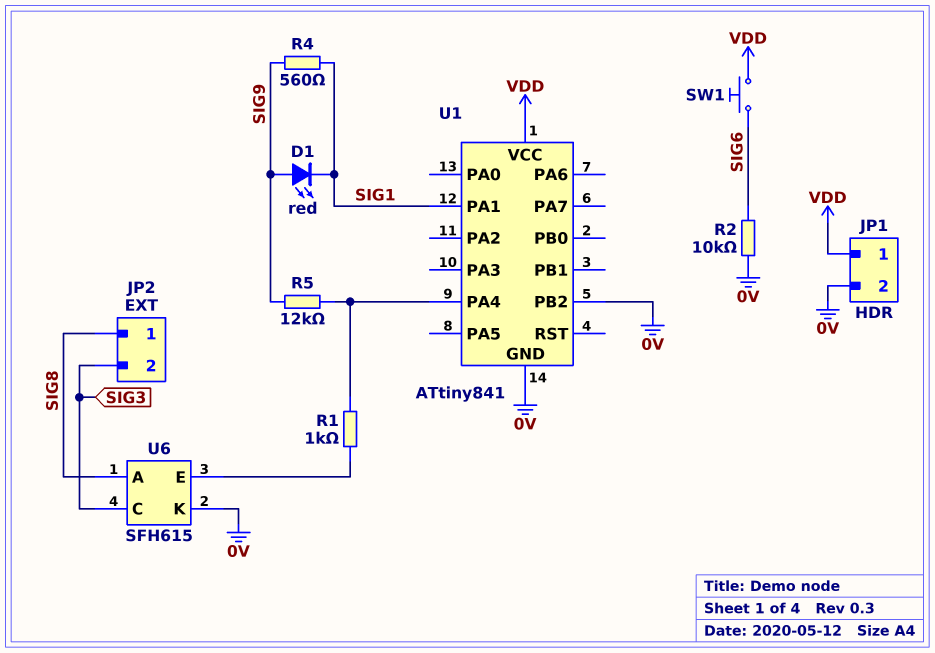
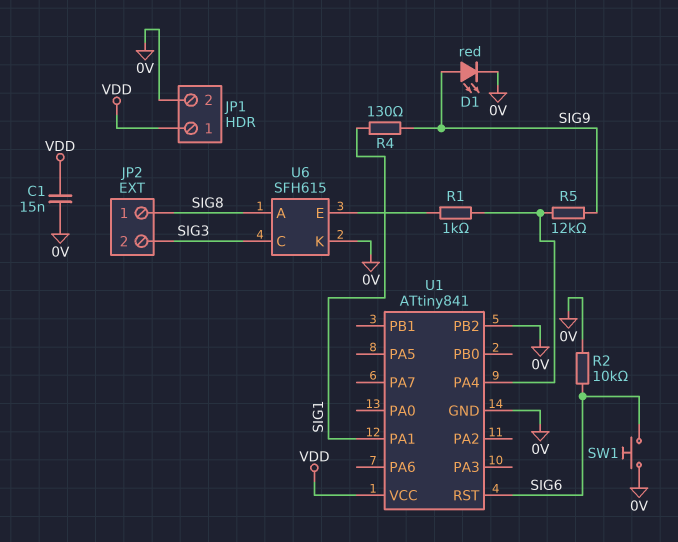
C1: none -> 15nF (0V, VDD)
D1: LED red (A SIG9, K SIG1) -> LED red (A SIG9, K 0V)
R4: 560 (SIG1, SIG9) -> 130 (SIG1, SIG9)
SW1: button (SIG6, VDD) -> button (0V, SIG6)
U1 pin RST: none -> SIG6

